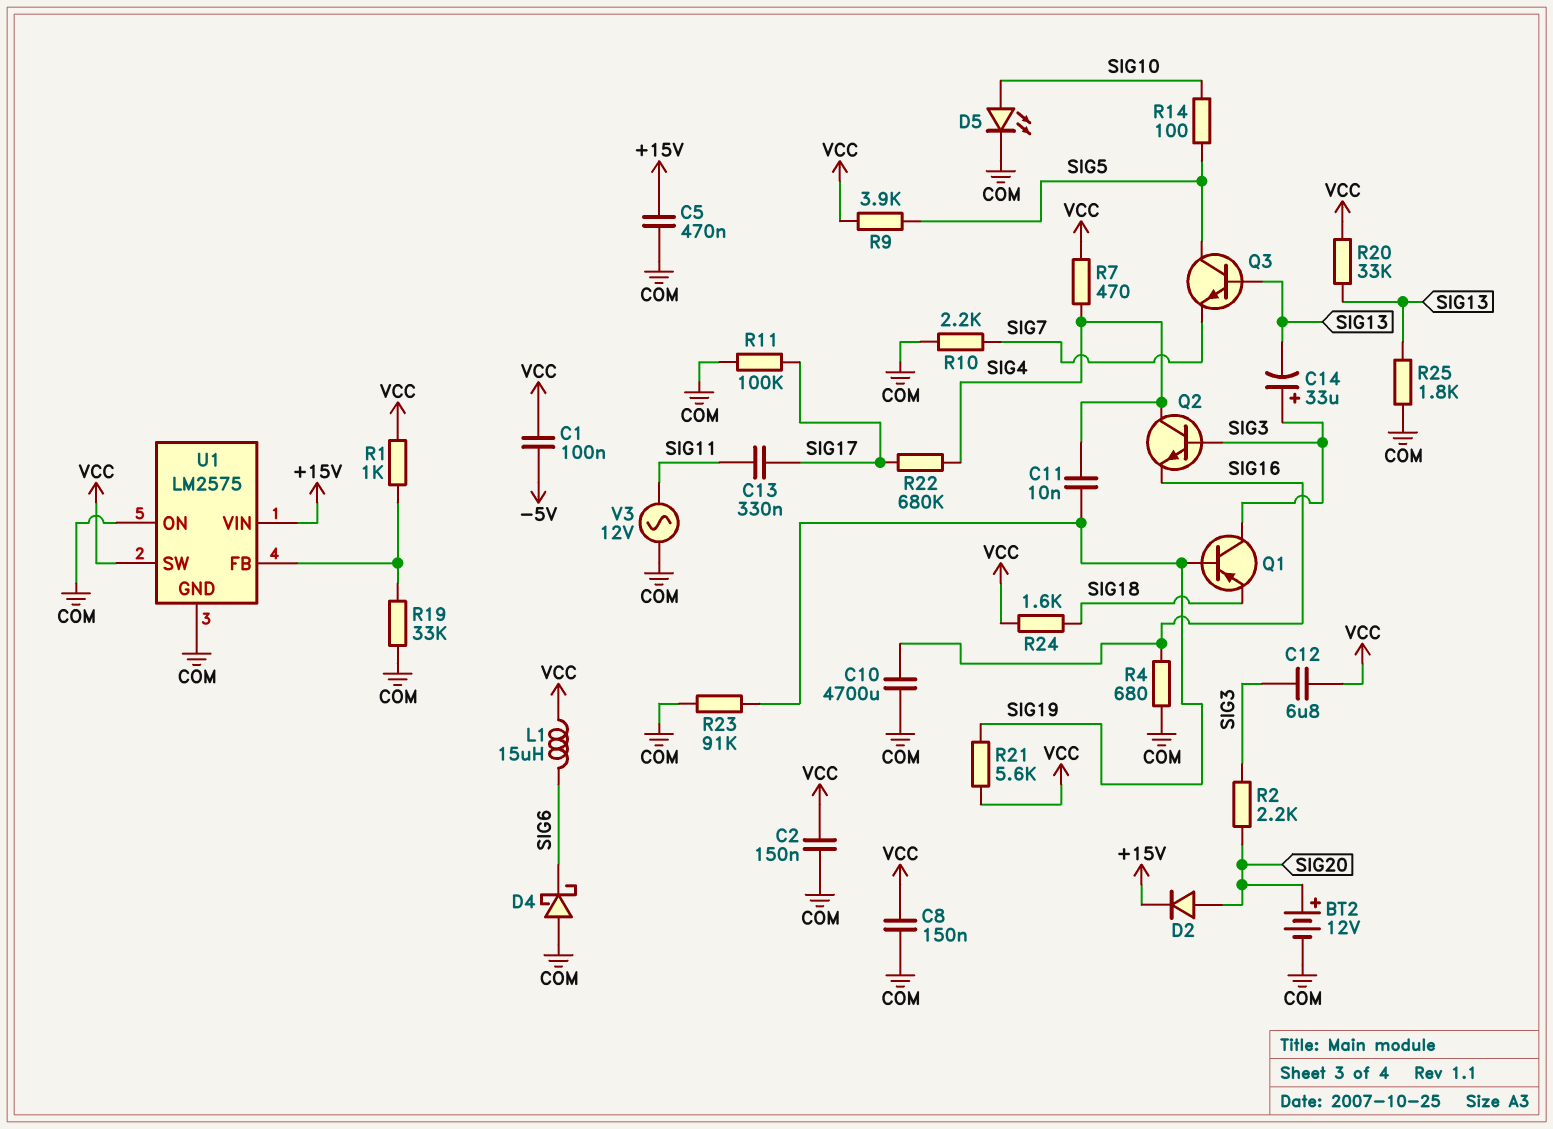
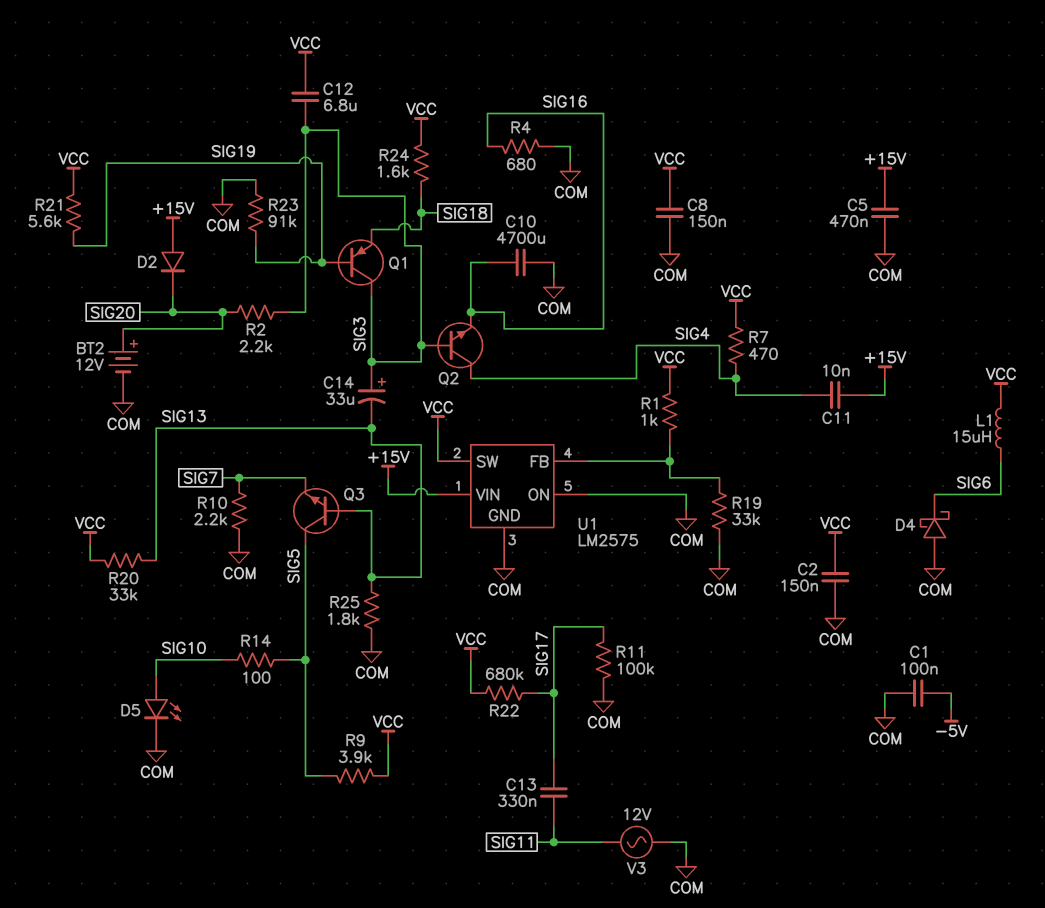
C1: 100nF (-5V, VCC) -> 100nF (-5V, COM)
C11: 10nF (SIG4, SIG19) -> 10nF (+15V, SIG4)
D2: diode (A SIG20, K +15V) -> diode (A +15V, K SIG20)
R22: 680k (SIG4, SIG17) -> 680k (SIG17, VCC)

